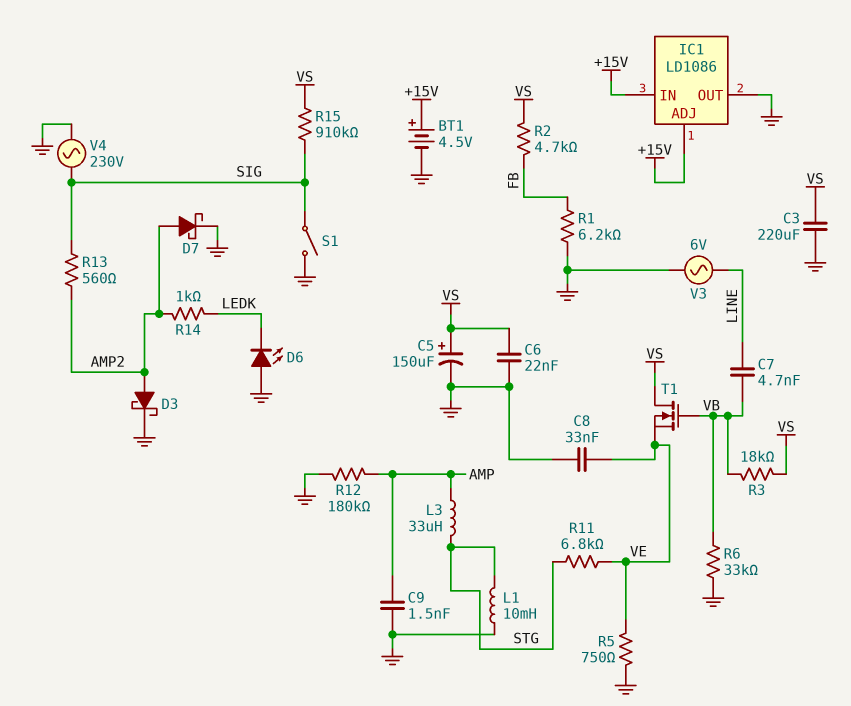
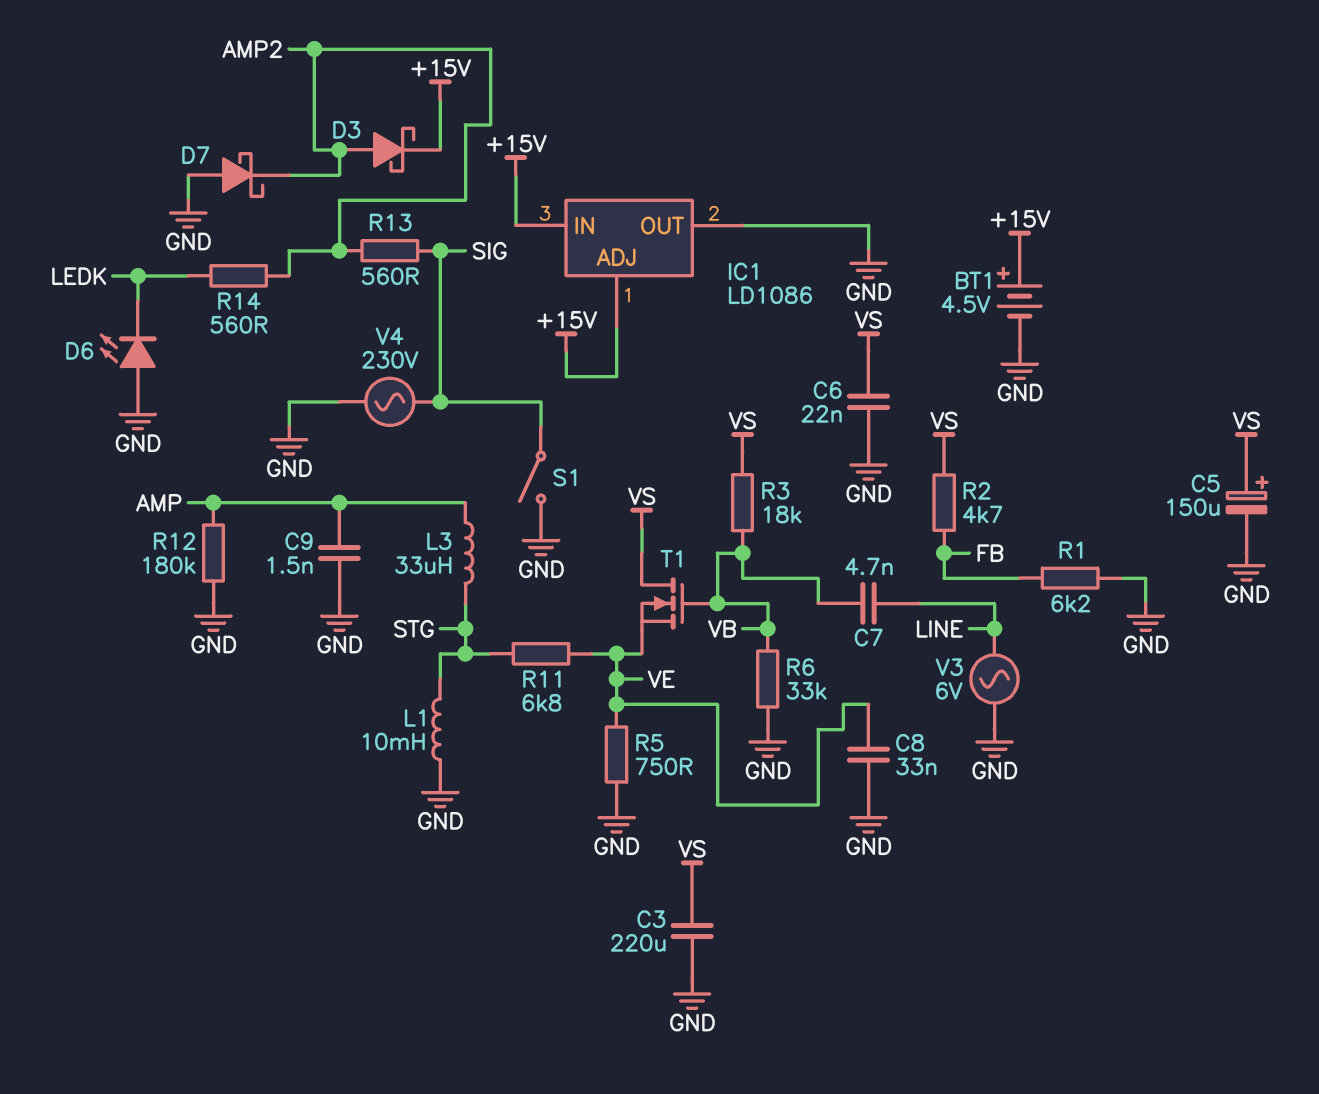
D3: schottky (A AMP2, K GND) -> schottky (A AMP2, K +15V)
D7: schottky (A AMP2, K GND) -> schottky (A GND, K AMP2)
R14: 1k (AMP2, LEDK) -> 560 (AMP2, LEDK)
R15: 910k (SIG, VS) -> none

